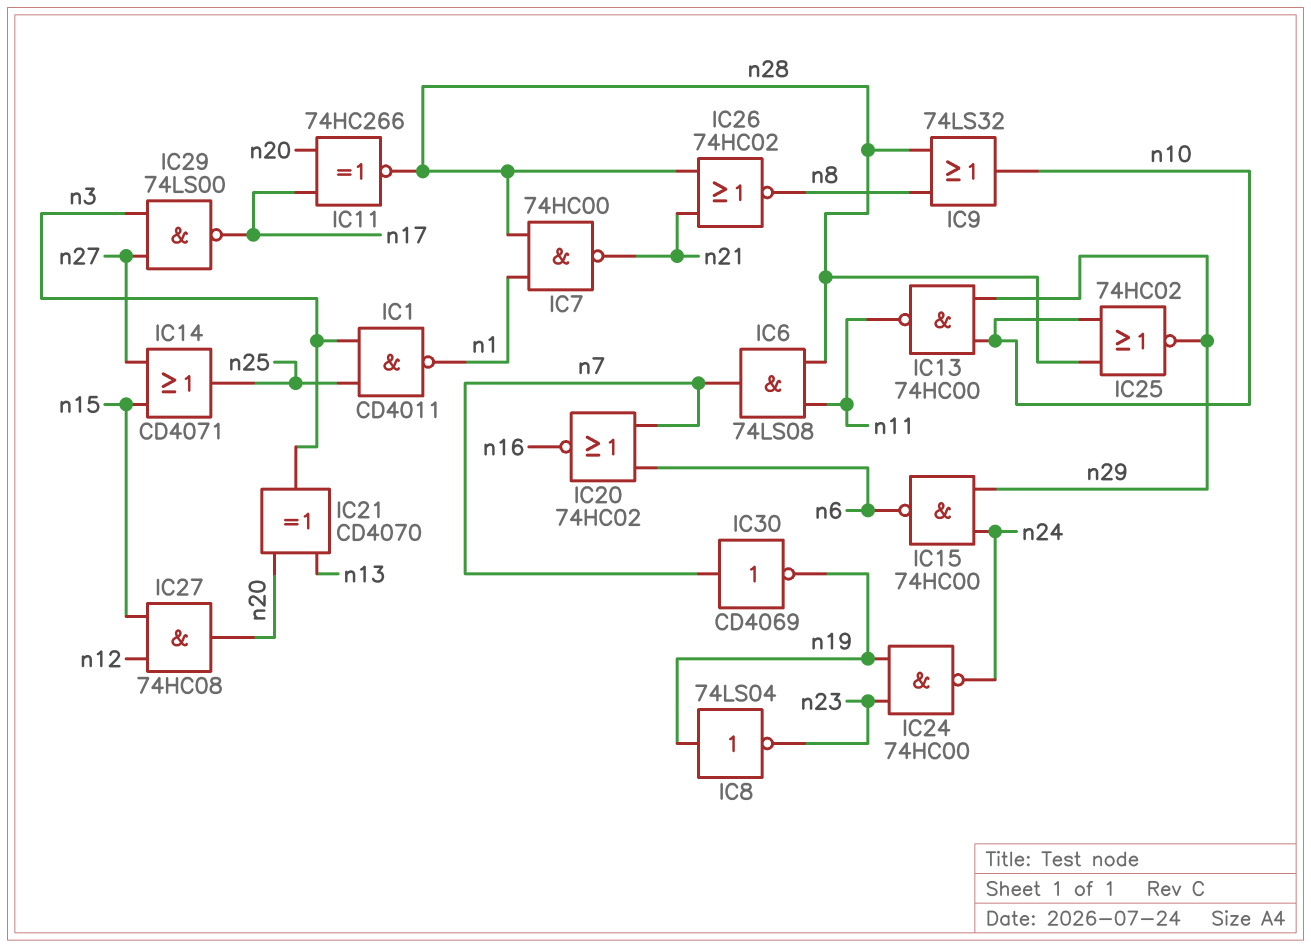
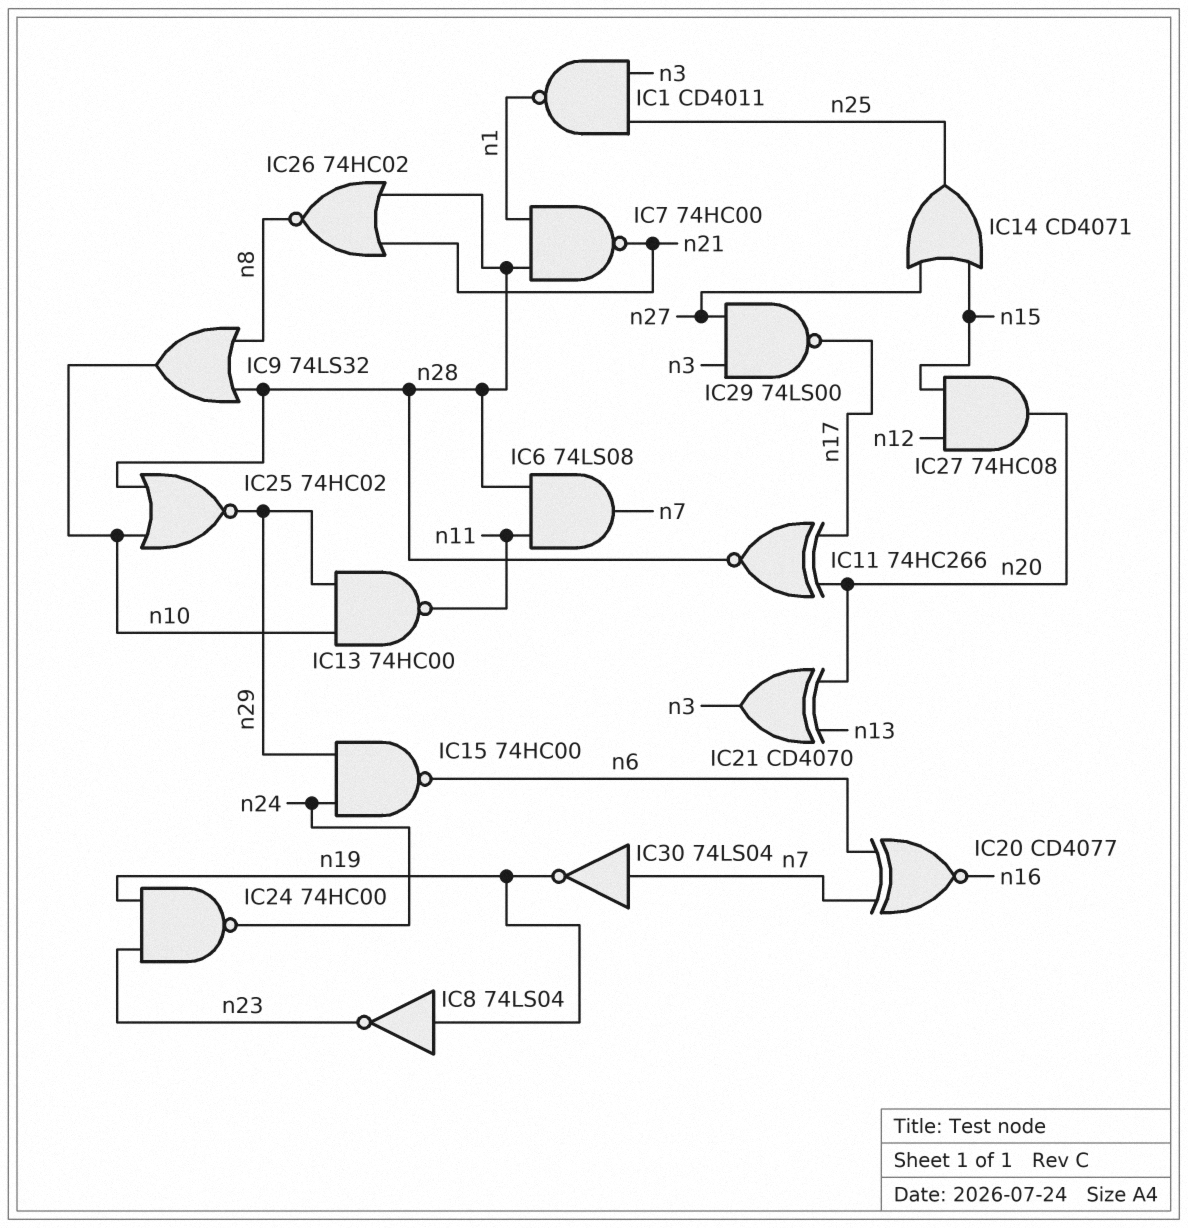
IC20: NOR 74HC02 (in n6, in n7, out n16) -> XNOR CD4077 (in n6, in n7, out n16)
IC30: NOT CD4069 (in n7, out n19) -> NOT 74LS04 (in n7, out n19)

